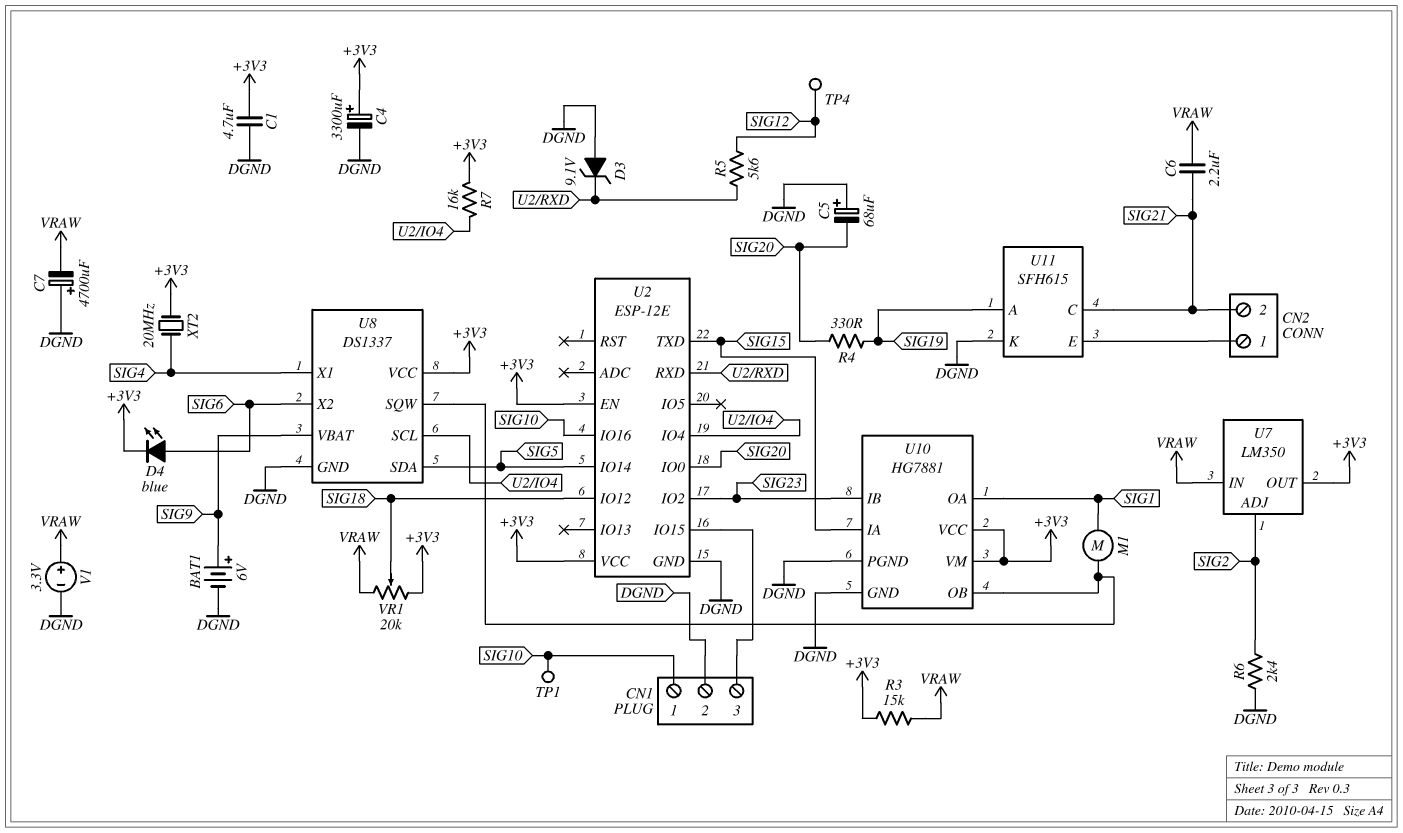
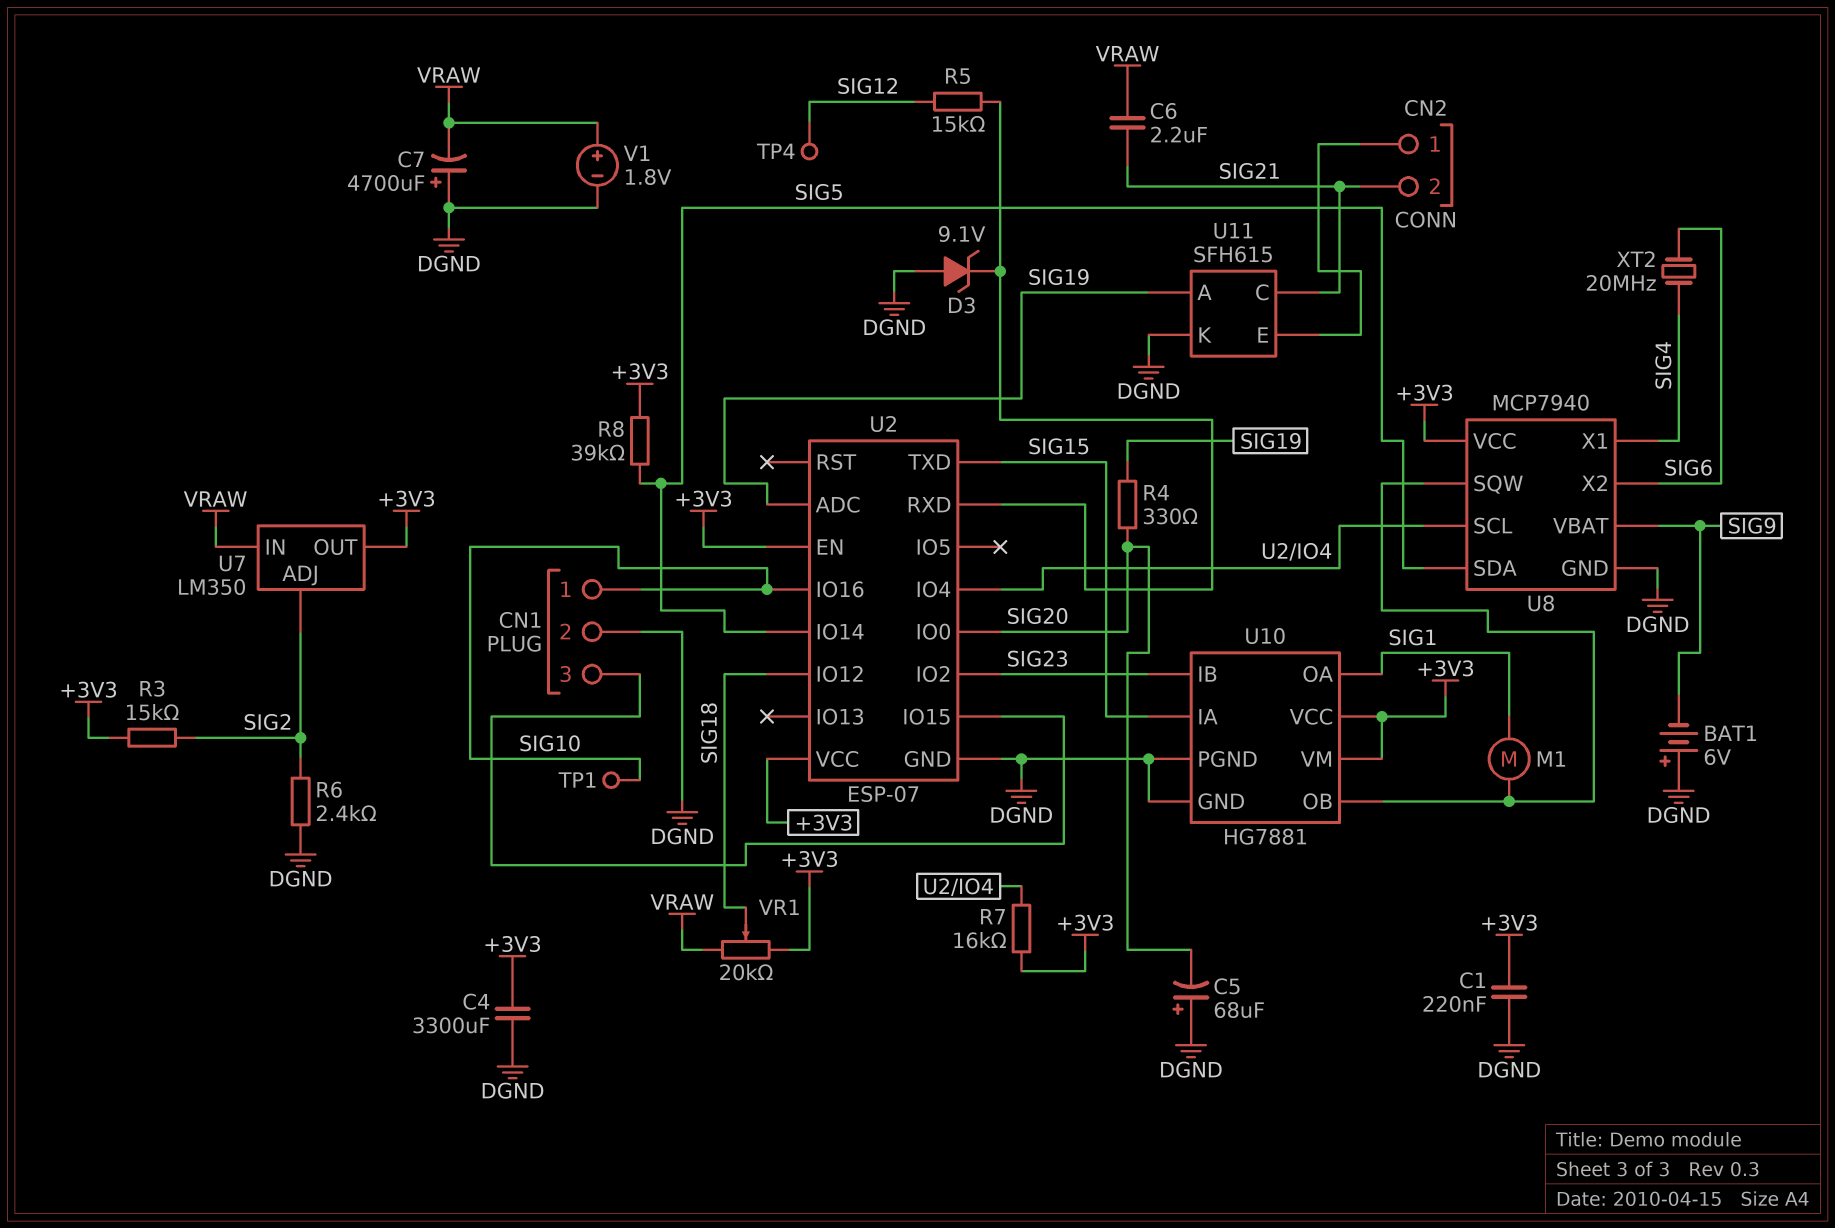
BAT1: 6V (plus SIG9, minus DGND) -> 6V (plus DGND, minus SIG9)
C1: 4.7uF (+3V3, DGND) -> 220nF (+3V3, DGND)
C4: 3300uF (plus +3V3, minus DGND) -> 3300uF (+3V3, DGND)
D4: LED blue (A SIG6, K +3V3) -> none
R3: 15k (+3V3, VRAW) -> 15k (+3V3, SIG2)
R5: 5.6k (SIG12, U2/RXD) -> 15k (SIG12, U2/RXD)
R8: none -> 39k (+3V3, SIG5)
U2: ESP-12E -> ESP-07
U2 pin ADC: none -> SIG19
U8: DS1337 -> MCP7940
V1: 3.3V (plus VRAW, minus DGND) -> 1.8V (plus VRAW, minus DGND)
XT2: 20MHz (+3V3, SIG4) -> 20MHz (SIG4, SIG6)

